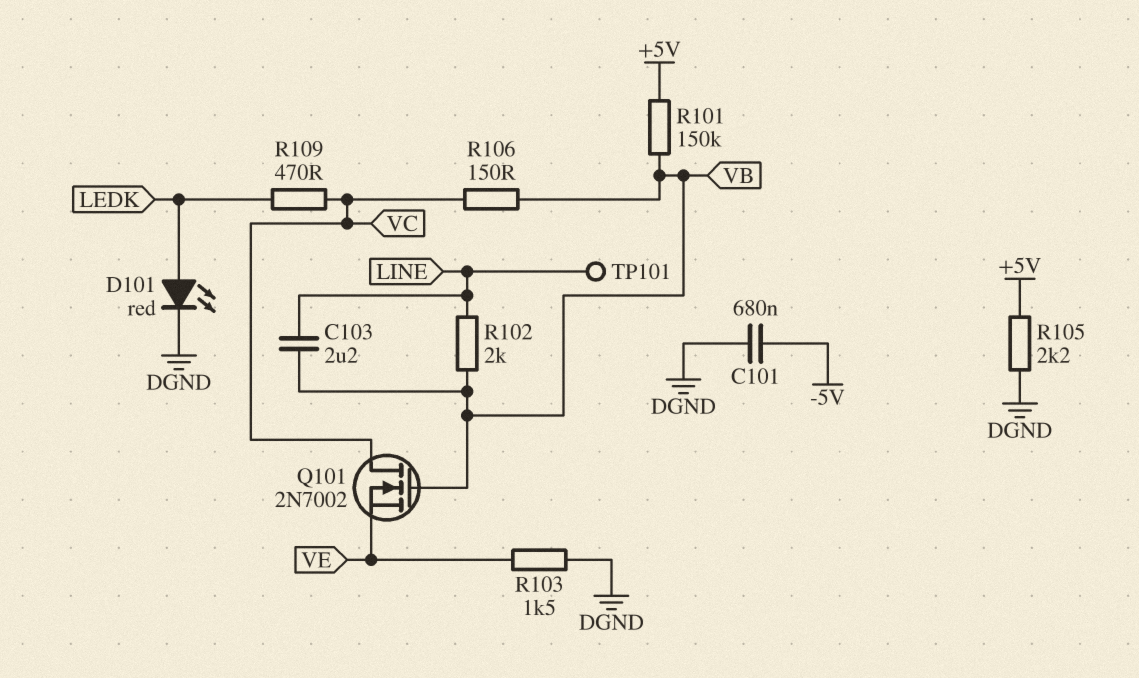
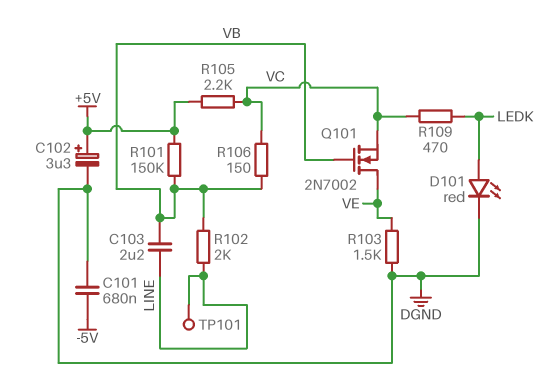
C102: none -> 3.3uF (plus +5V, minus DGND)
Q101: NMOS 2N7002 (G VB, D VC, S VE) -> NMOS 2N7002 (G VB, D VE, S VC)
R105: 2.2k (+5V, DGND) -> 2.2k (+5V, VC)

